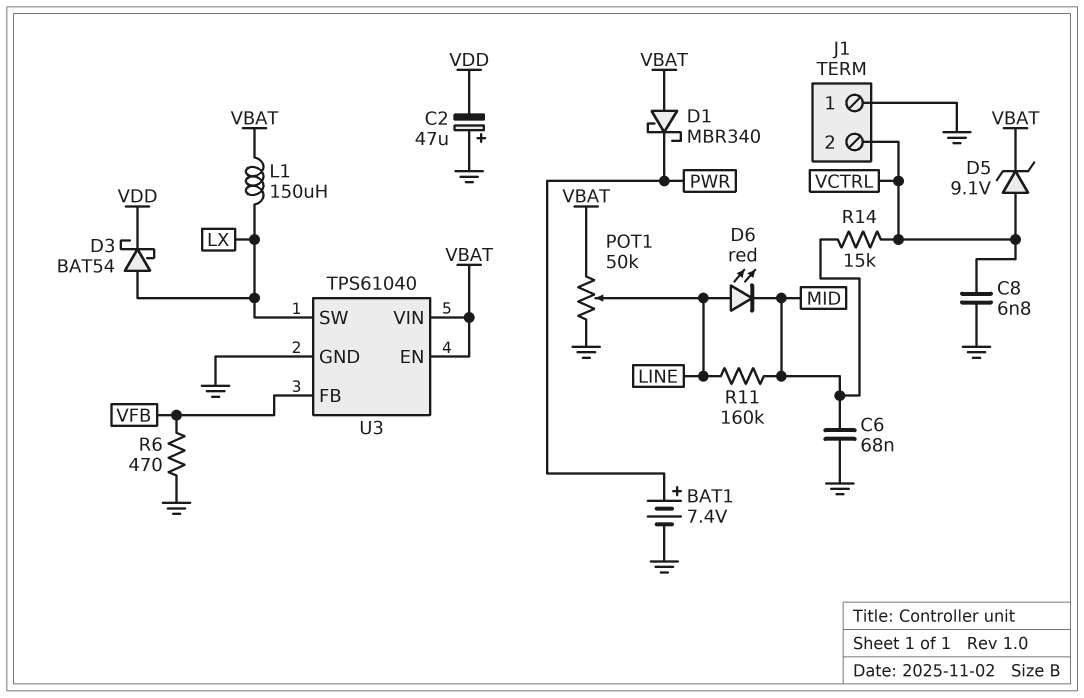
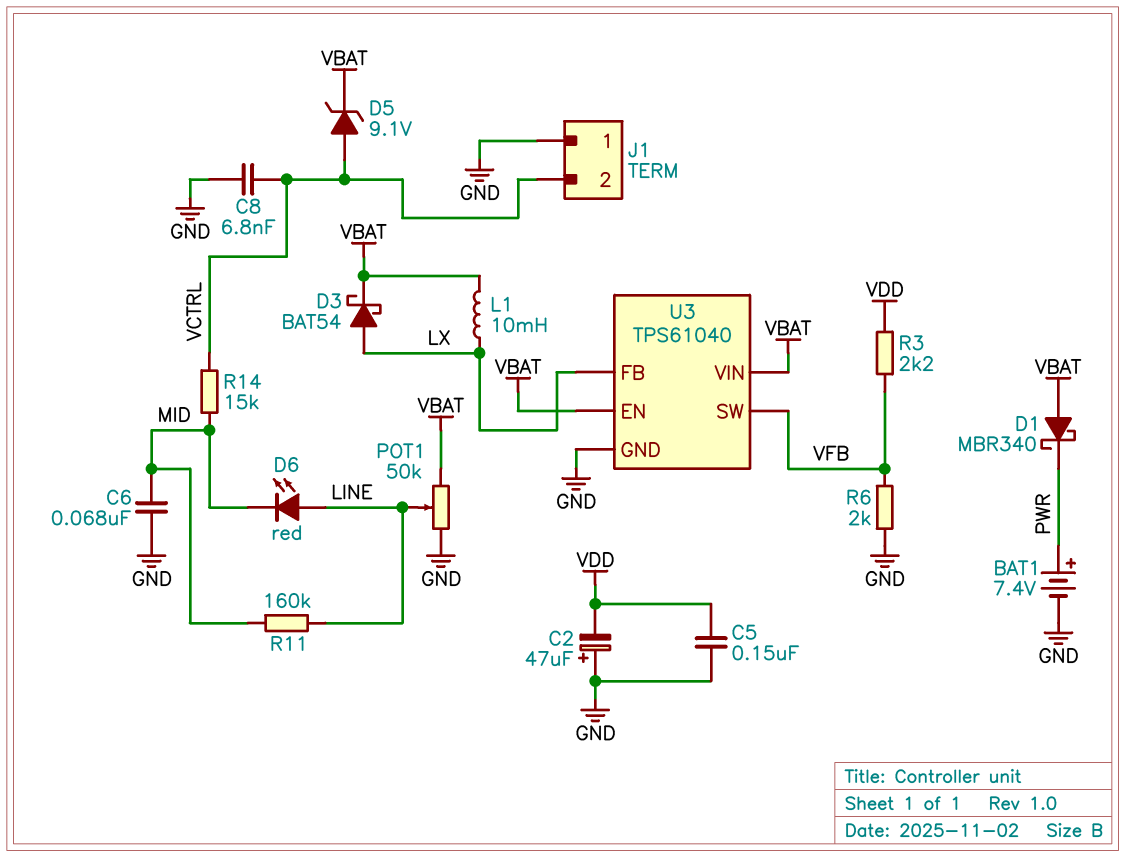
C5: none -> 150nF (GND, VDD)
D3: schottky BAT54 (A LX, K VDD) -> schottky BAT54 (A LX, K VBAT)
L1: 150uH (LX, VBAT) -> 10mH (LX, VBAT)
R3: none -> 2.2k (VDD, VFB)
R6: 470 (GND, VFB) -> 2k (GND, VFB)
U3 pin FB: VFB -> LX
U3 pin SW: LX -> VFB

